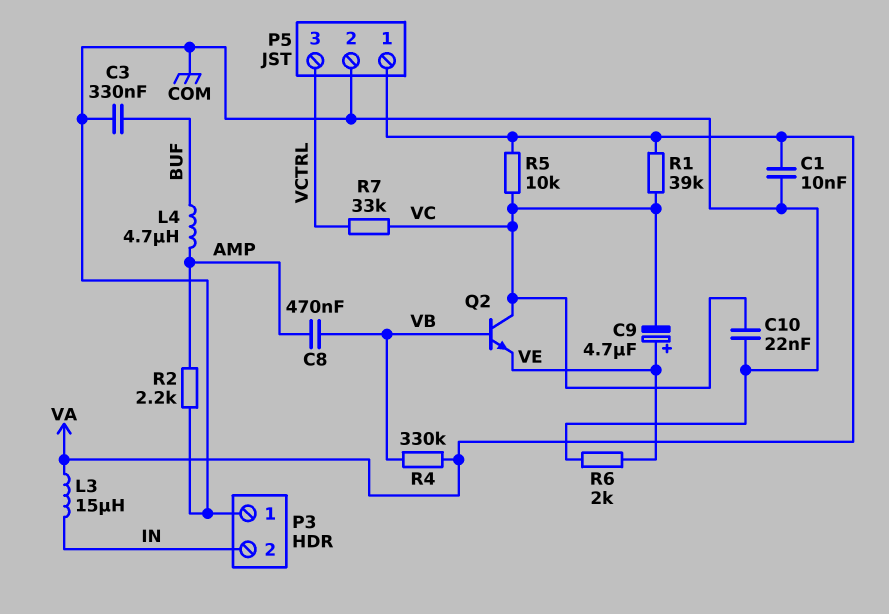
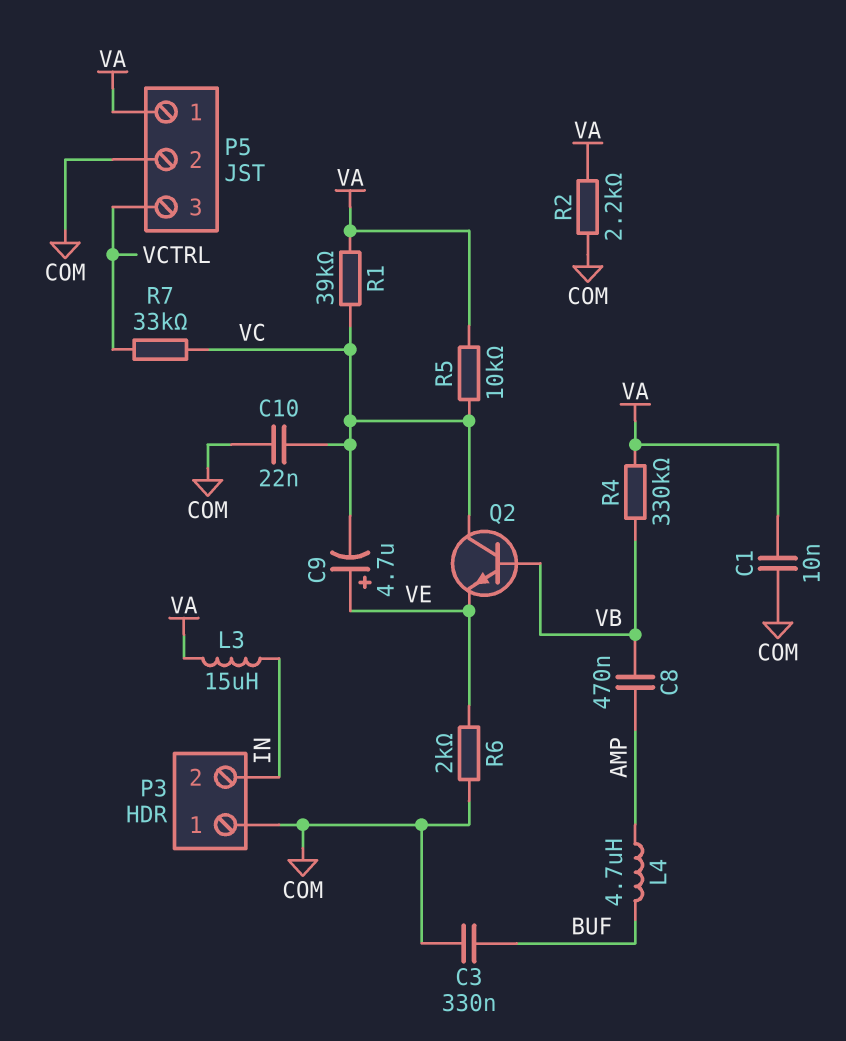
R2: 2.2k (AMP, COM) -> 2.2k (COM, VA)

